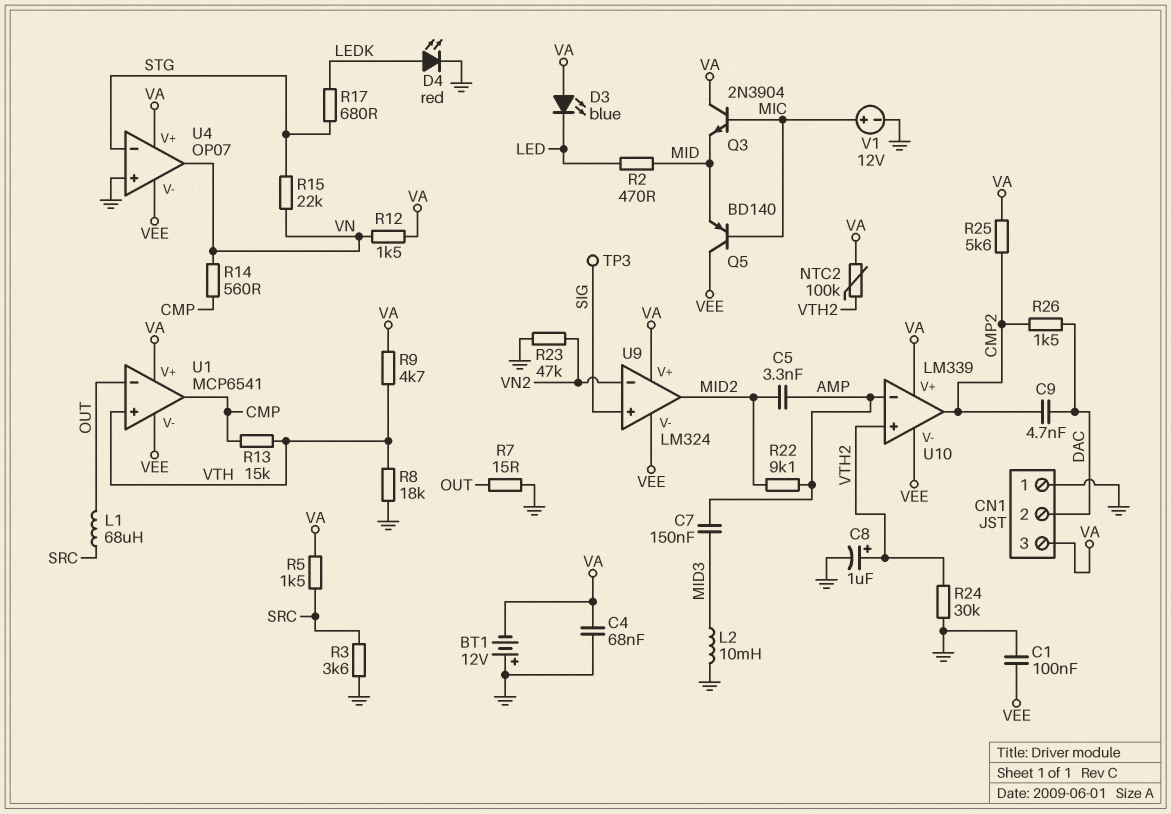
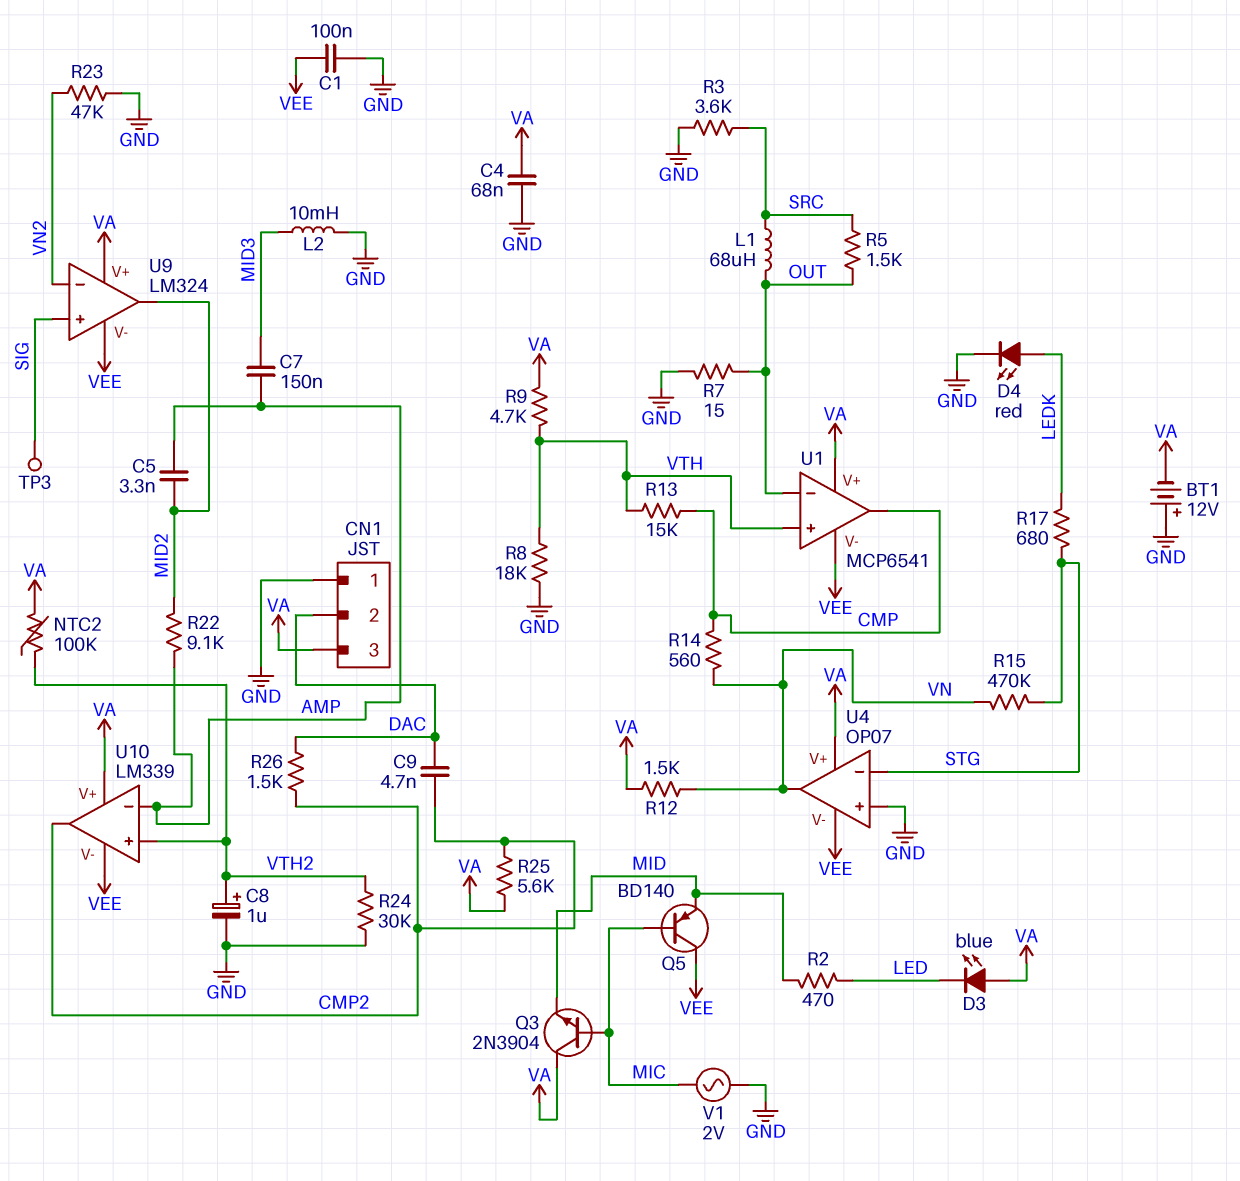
R5: 1.5k (SRC, VA) -> 1.5k (OUT, SRC)
R15: 22k (STG, VN) -> 470k (STG, VN)
V1: 12V (plus MIC, minus GND) -> AC 2V (GND, MIC)

